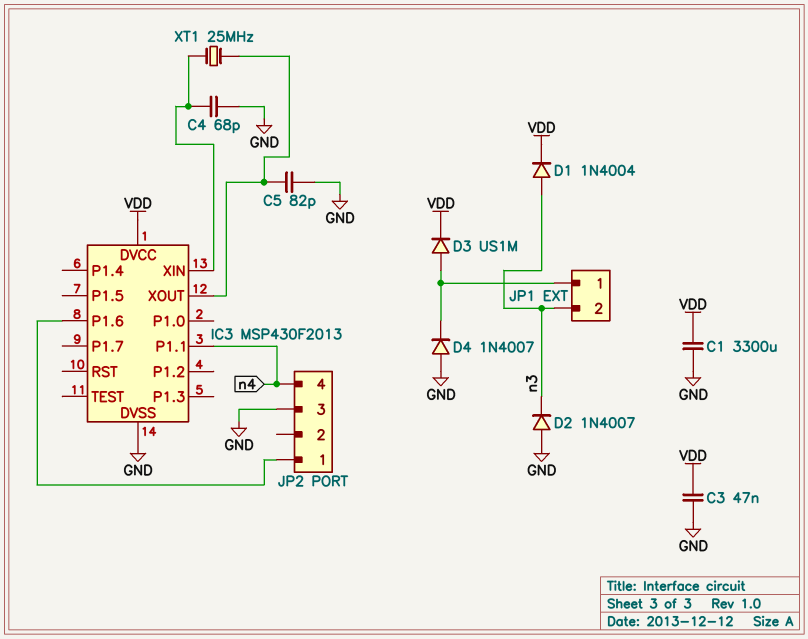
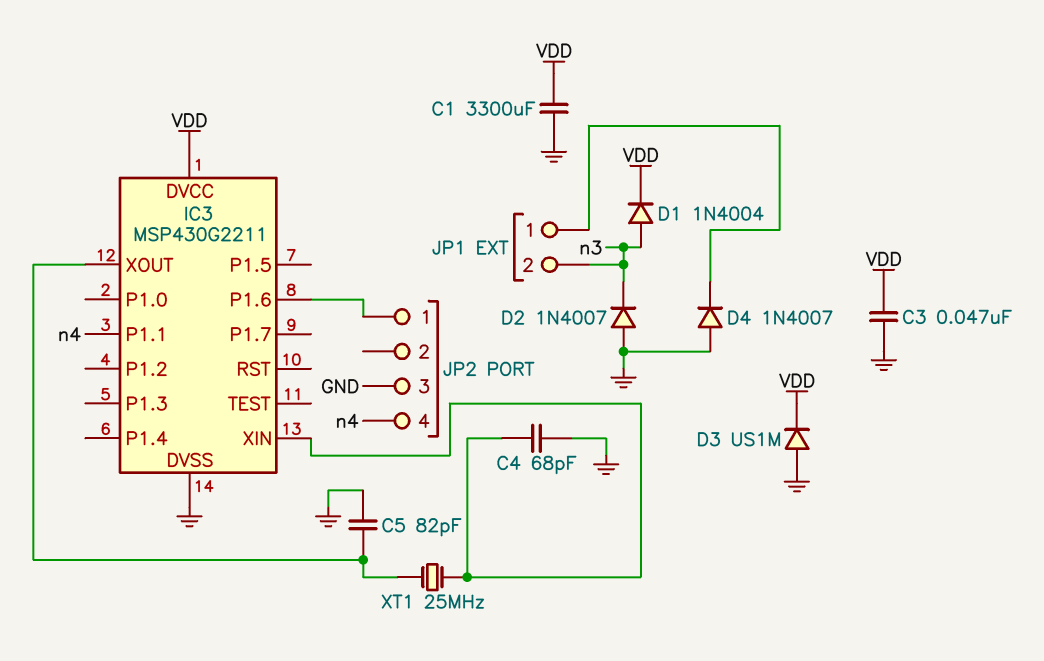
D3: diode US1M (A JP1/1, K VDD) -> diode US1M (A GND, K VDD)
IC3: MSP430F2013 -> MSP430G2211

